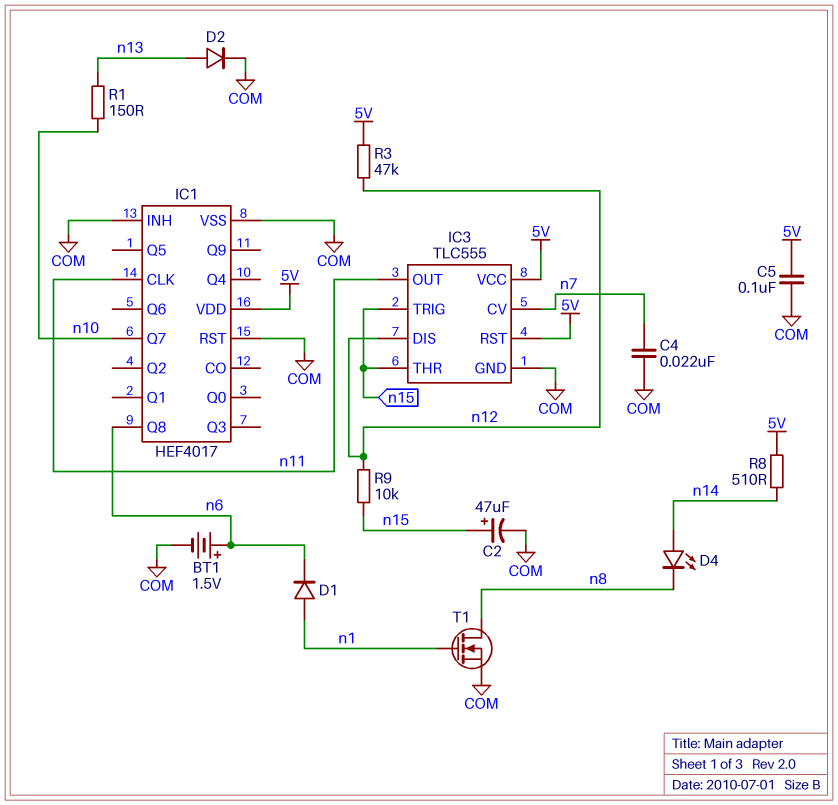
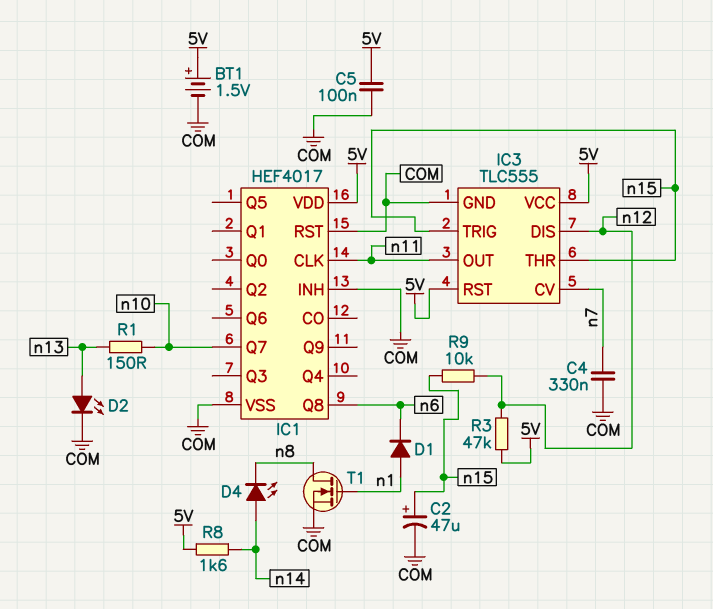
BT1: 1.5V (plus n6, minus COM) -> 1.5V (plus 5V, minus COM)
C4: 22nF (COM, n7) -> 330nF (COM, n7)
D2: diode (A n13, K COM) -> LED (A n13, K COM)
R8: 510 (5V, n14) -> 1.6k (5V, n14)

